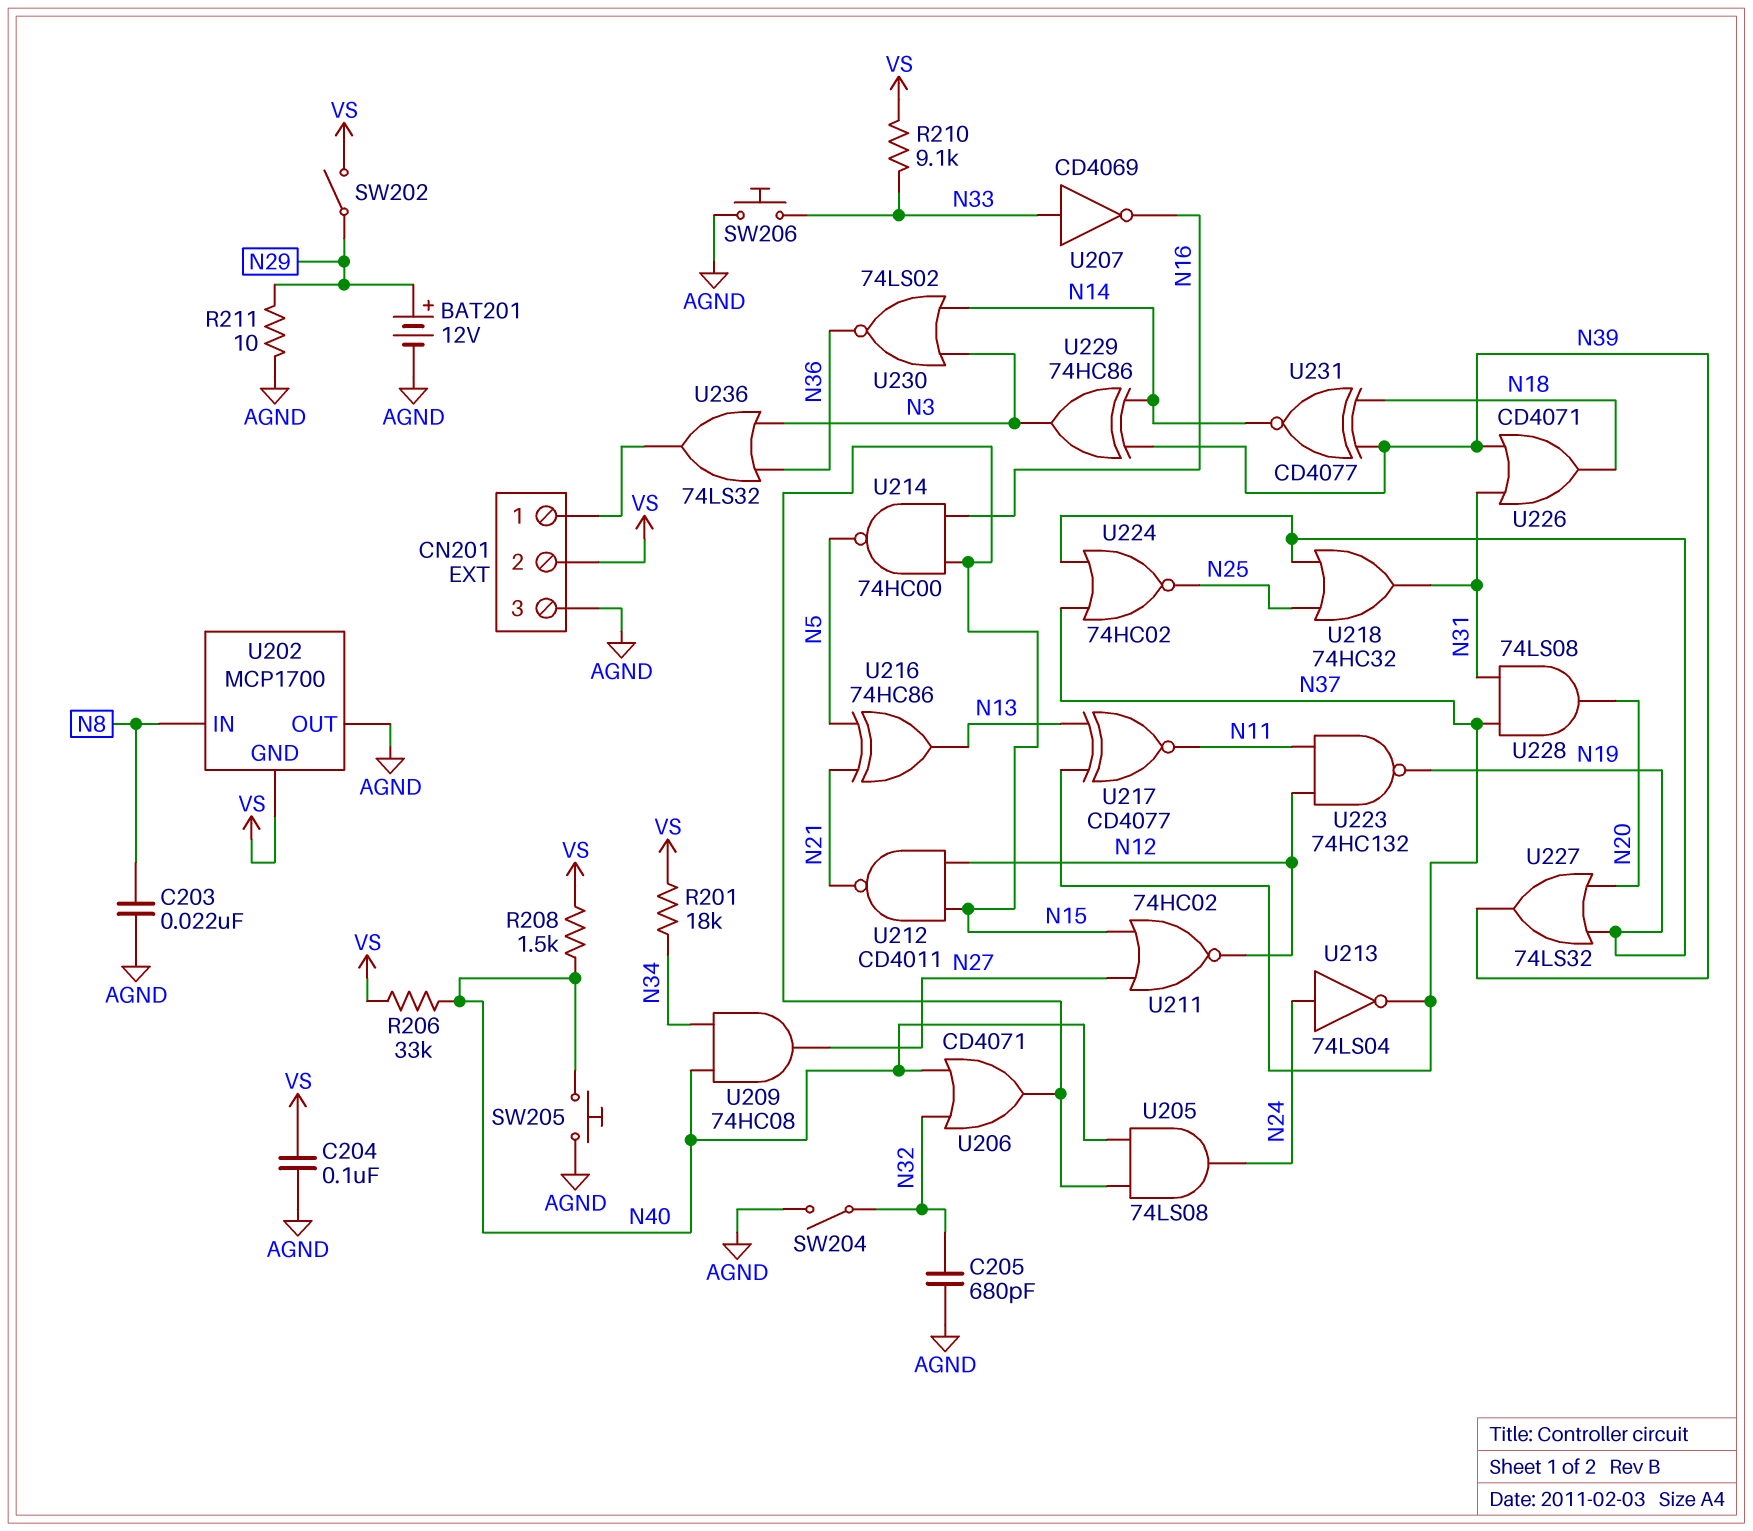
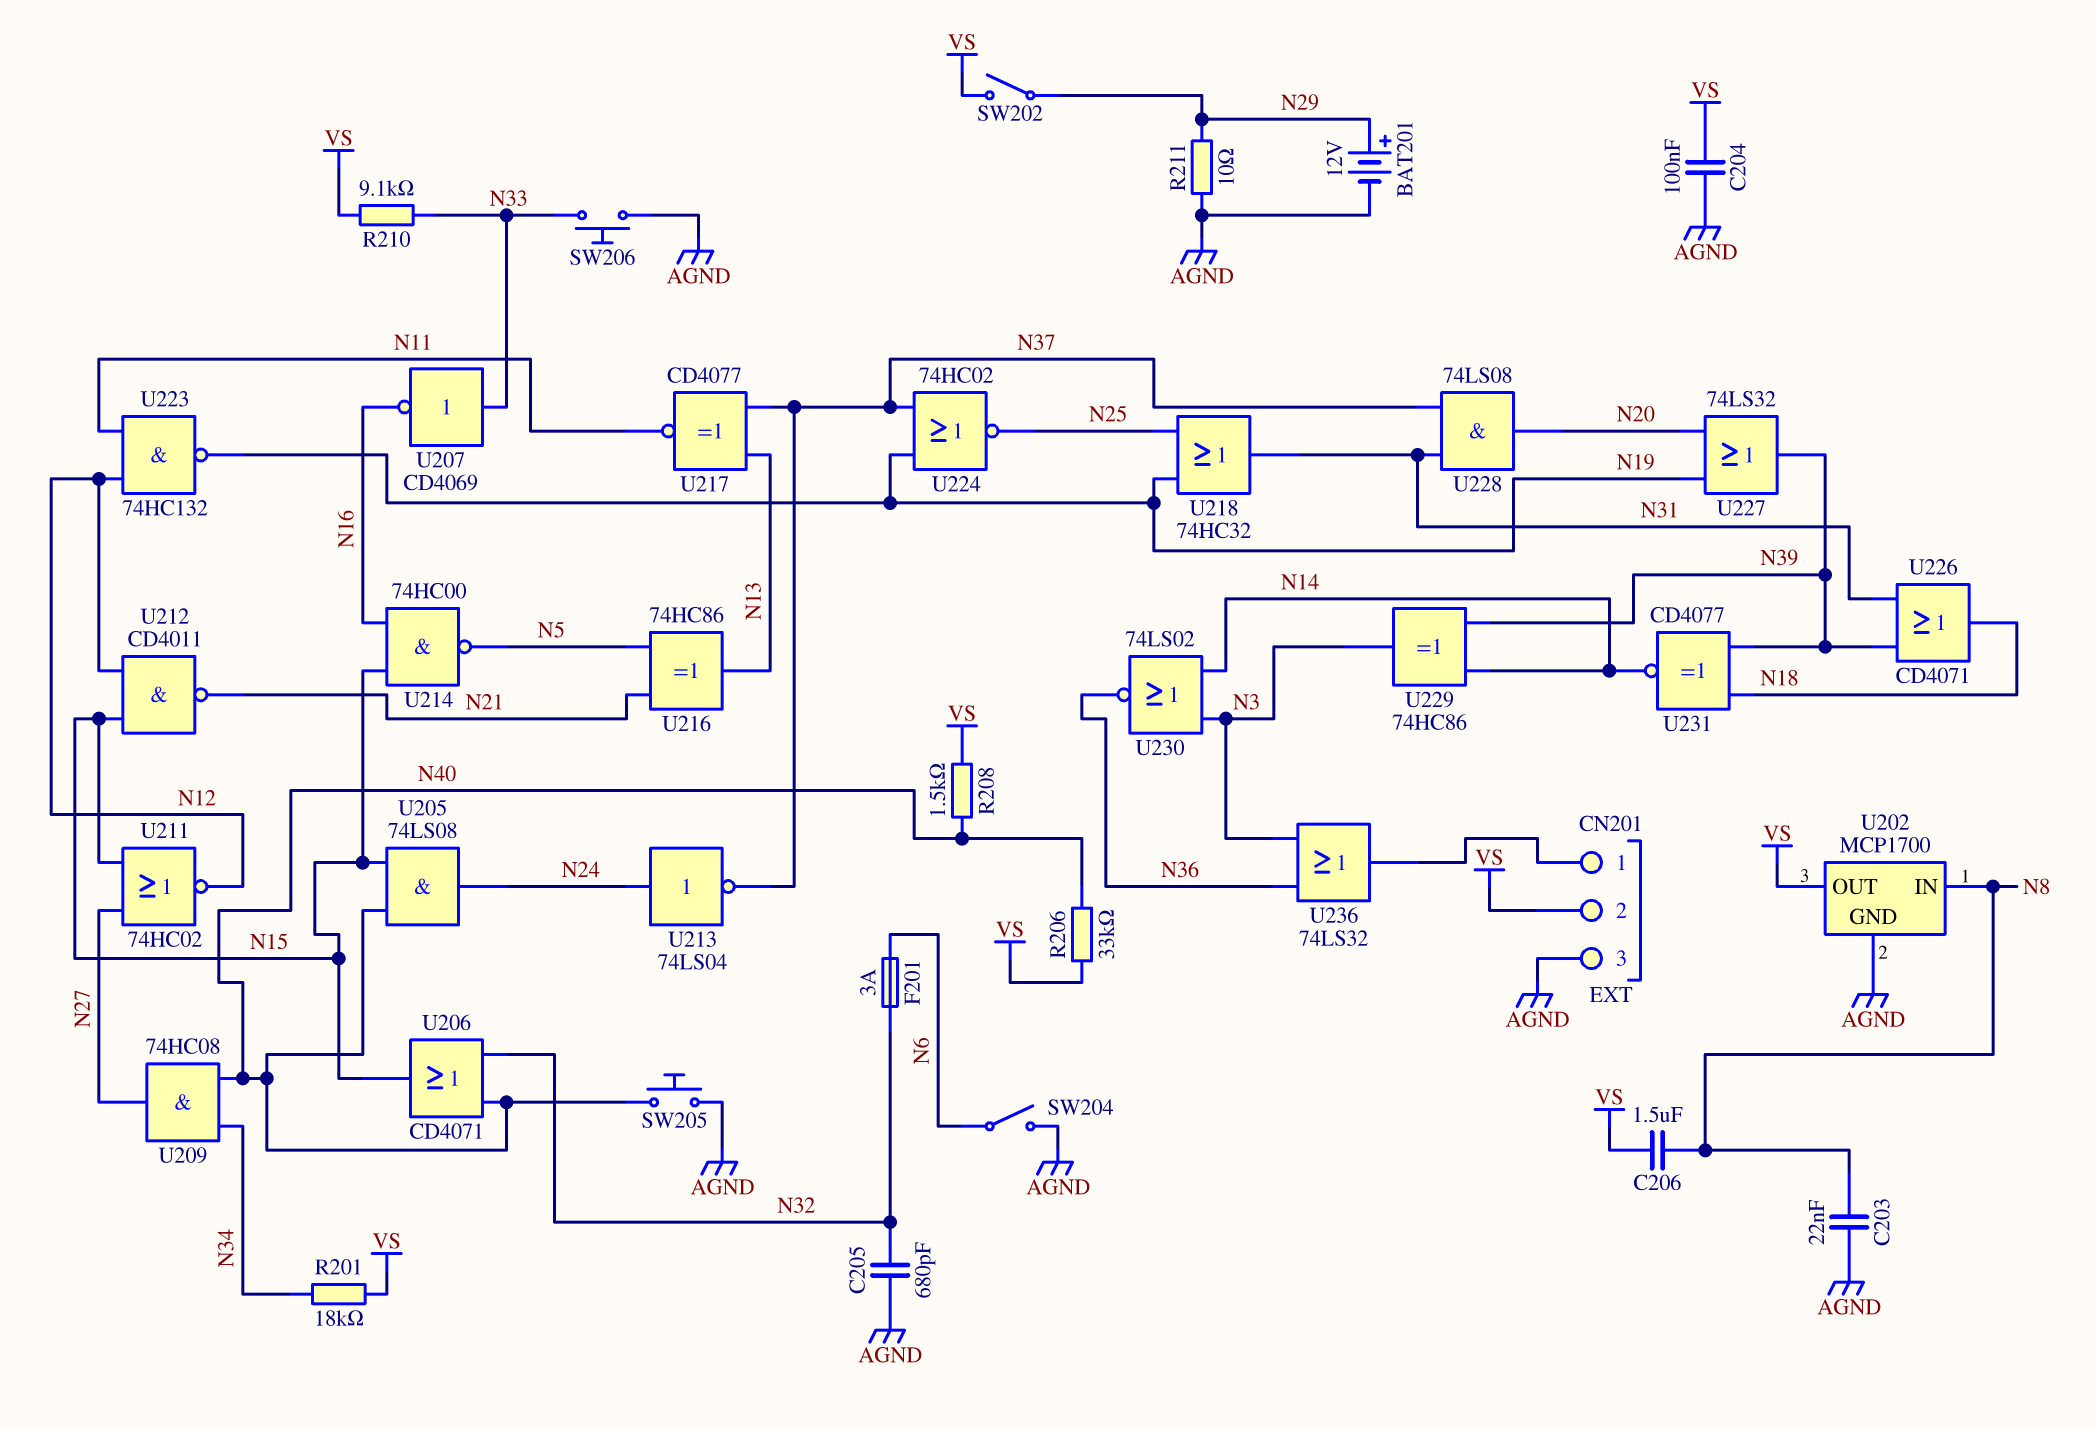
C206: none -> 1.5uF (N8, VS)
F201: none -> 3A (N6, N32)
SW204: switch (AGND, N32) -> switch (AGND, N6)
U202 pin GND: VS -> AGND
U202 pin OUT: AGND -> VS

